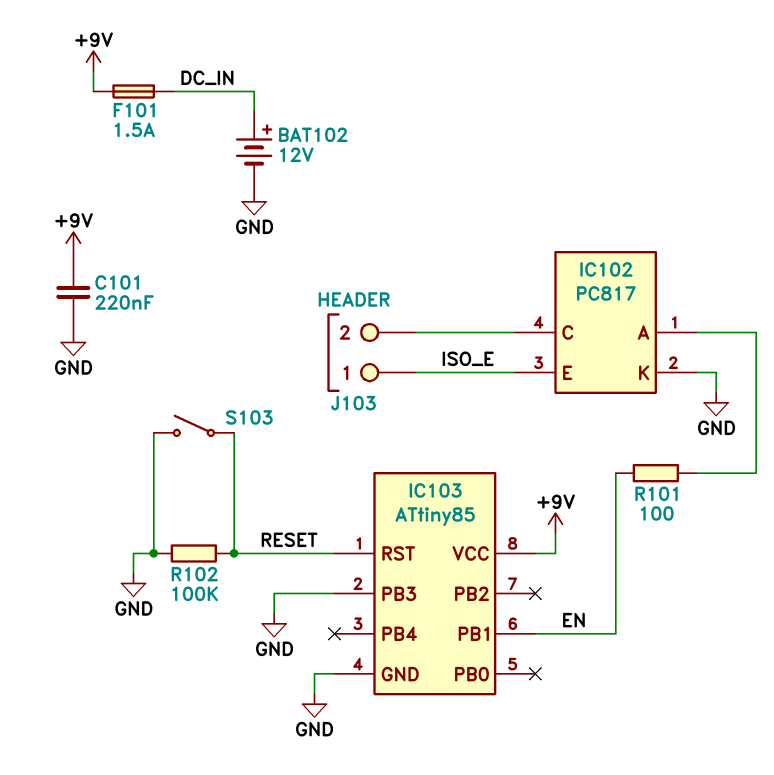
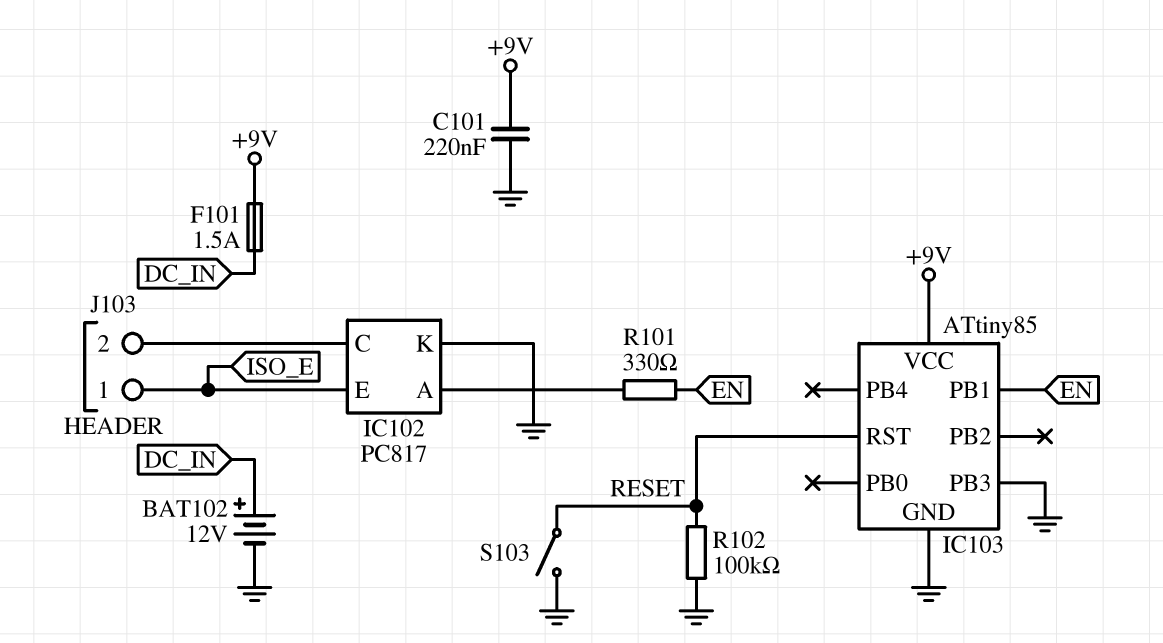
R101: 100 (EN, IC102/A) -> 330 (EN, IC102/A)

